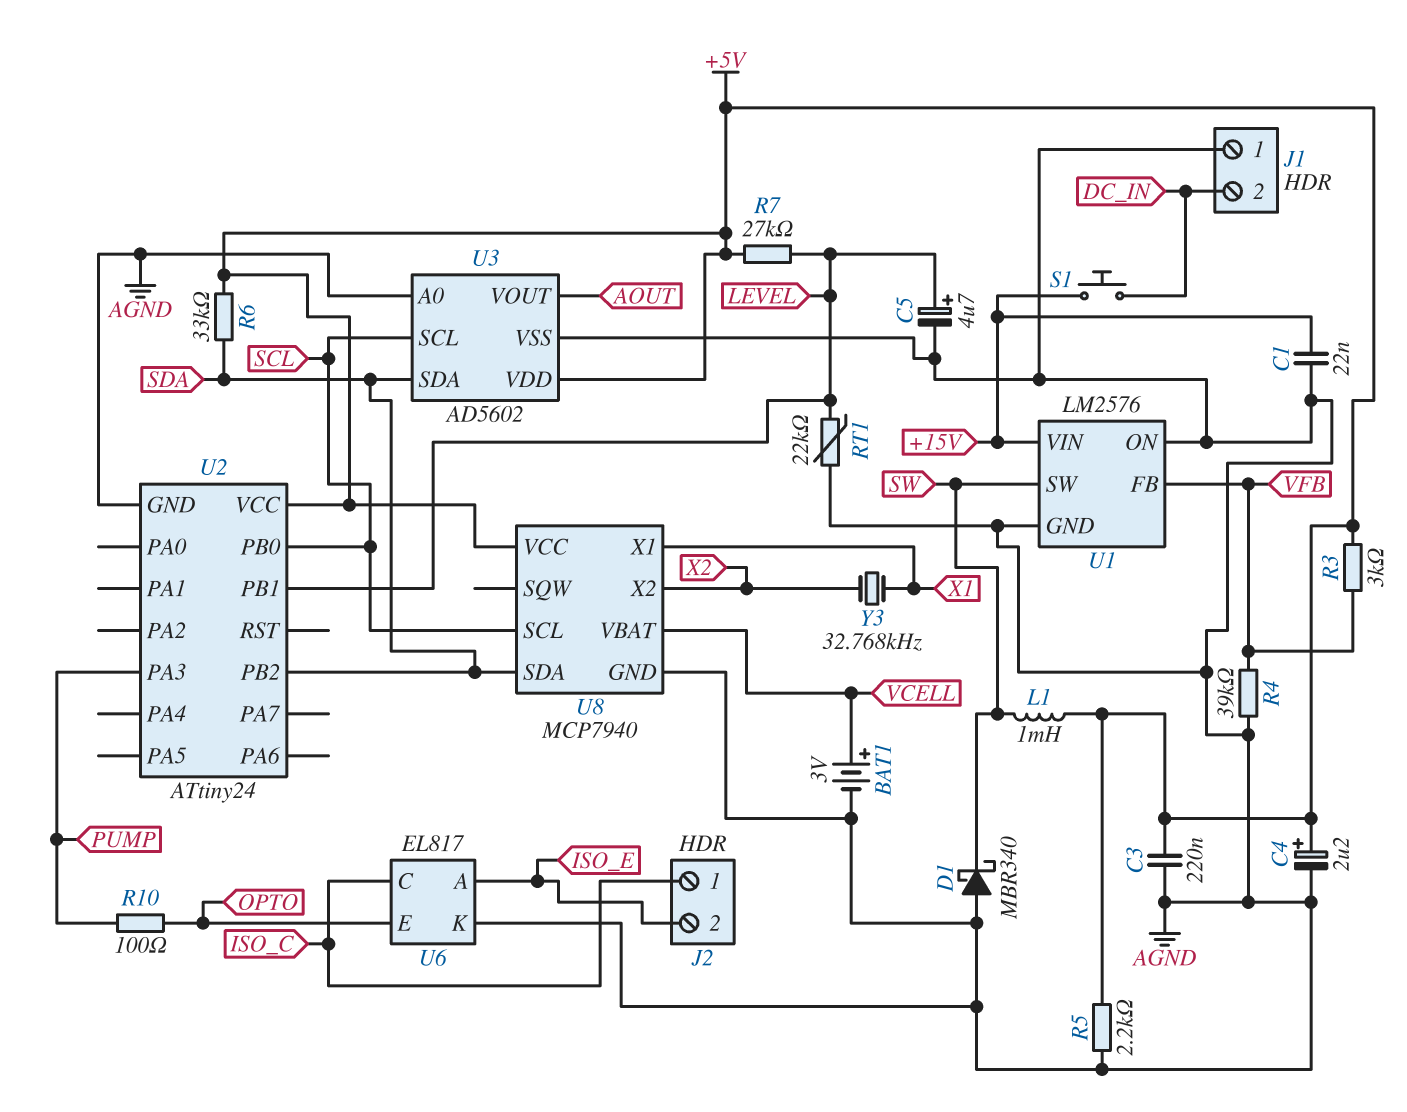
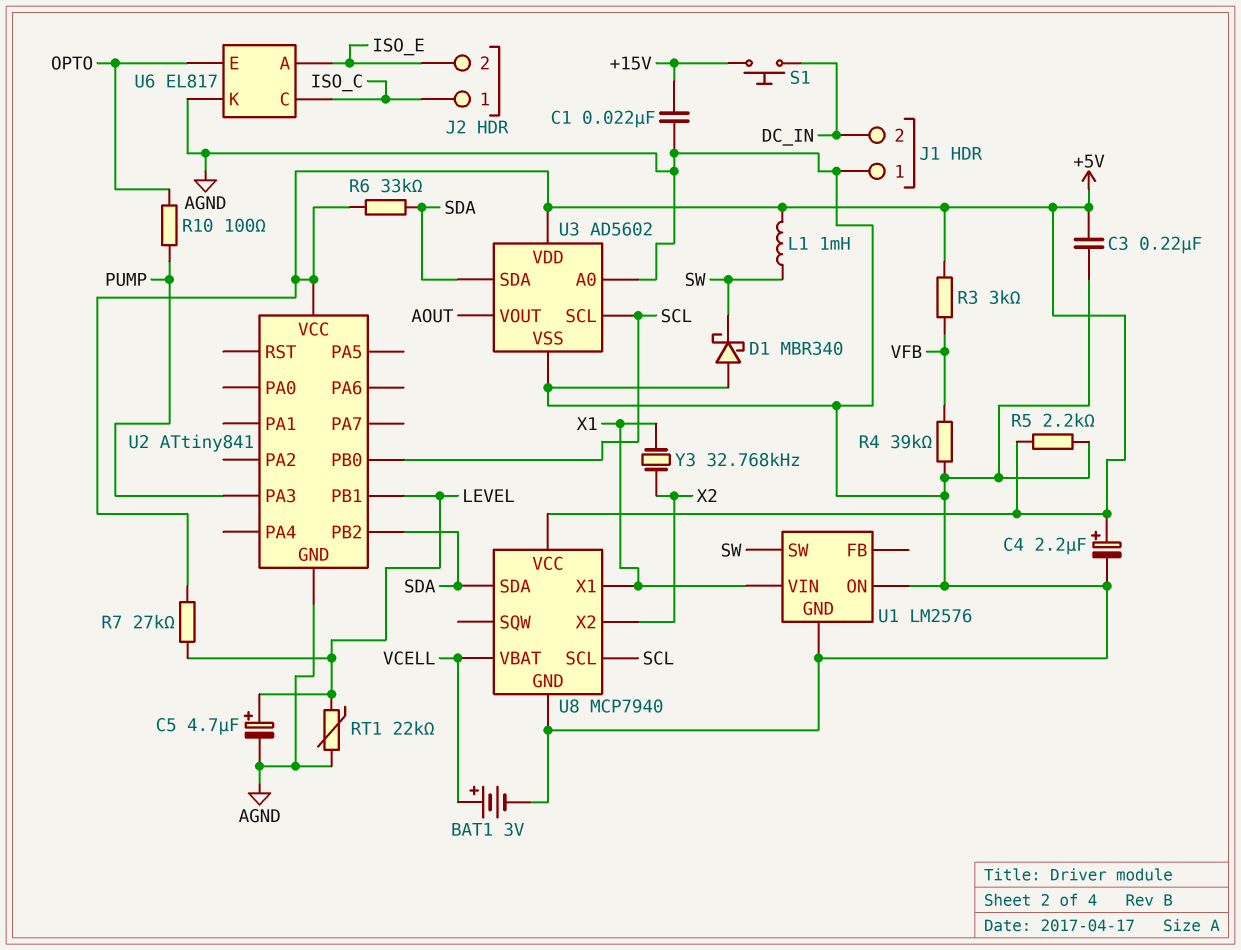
U1 pin FB: VFB -> none
U1 pin VIN: +15V -> X1
U2: ATtiny24 -> ATtiny841

